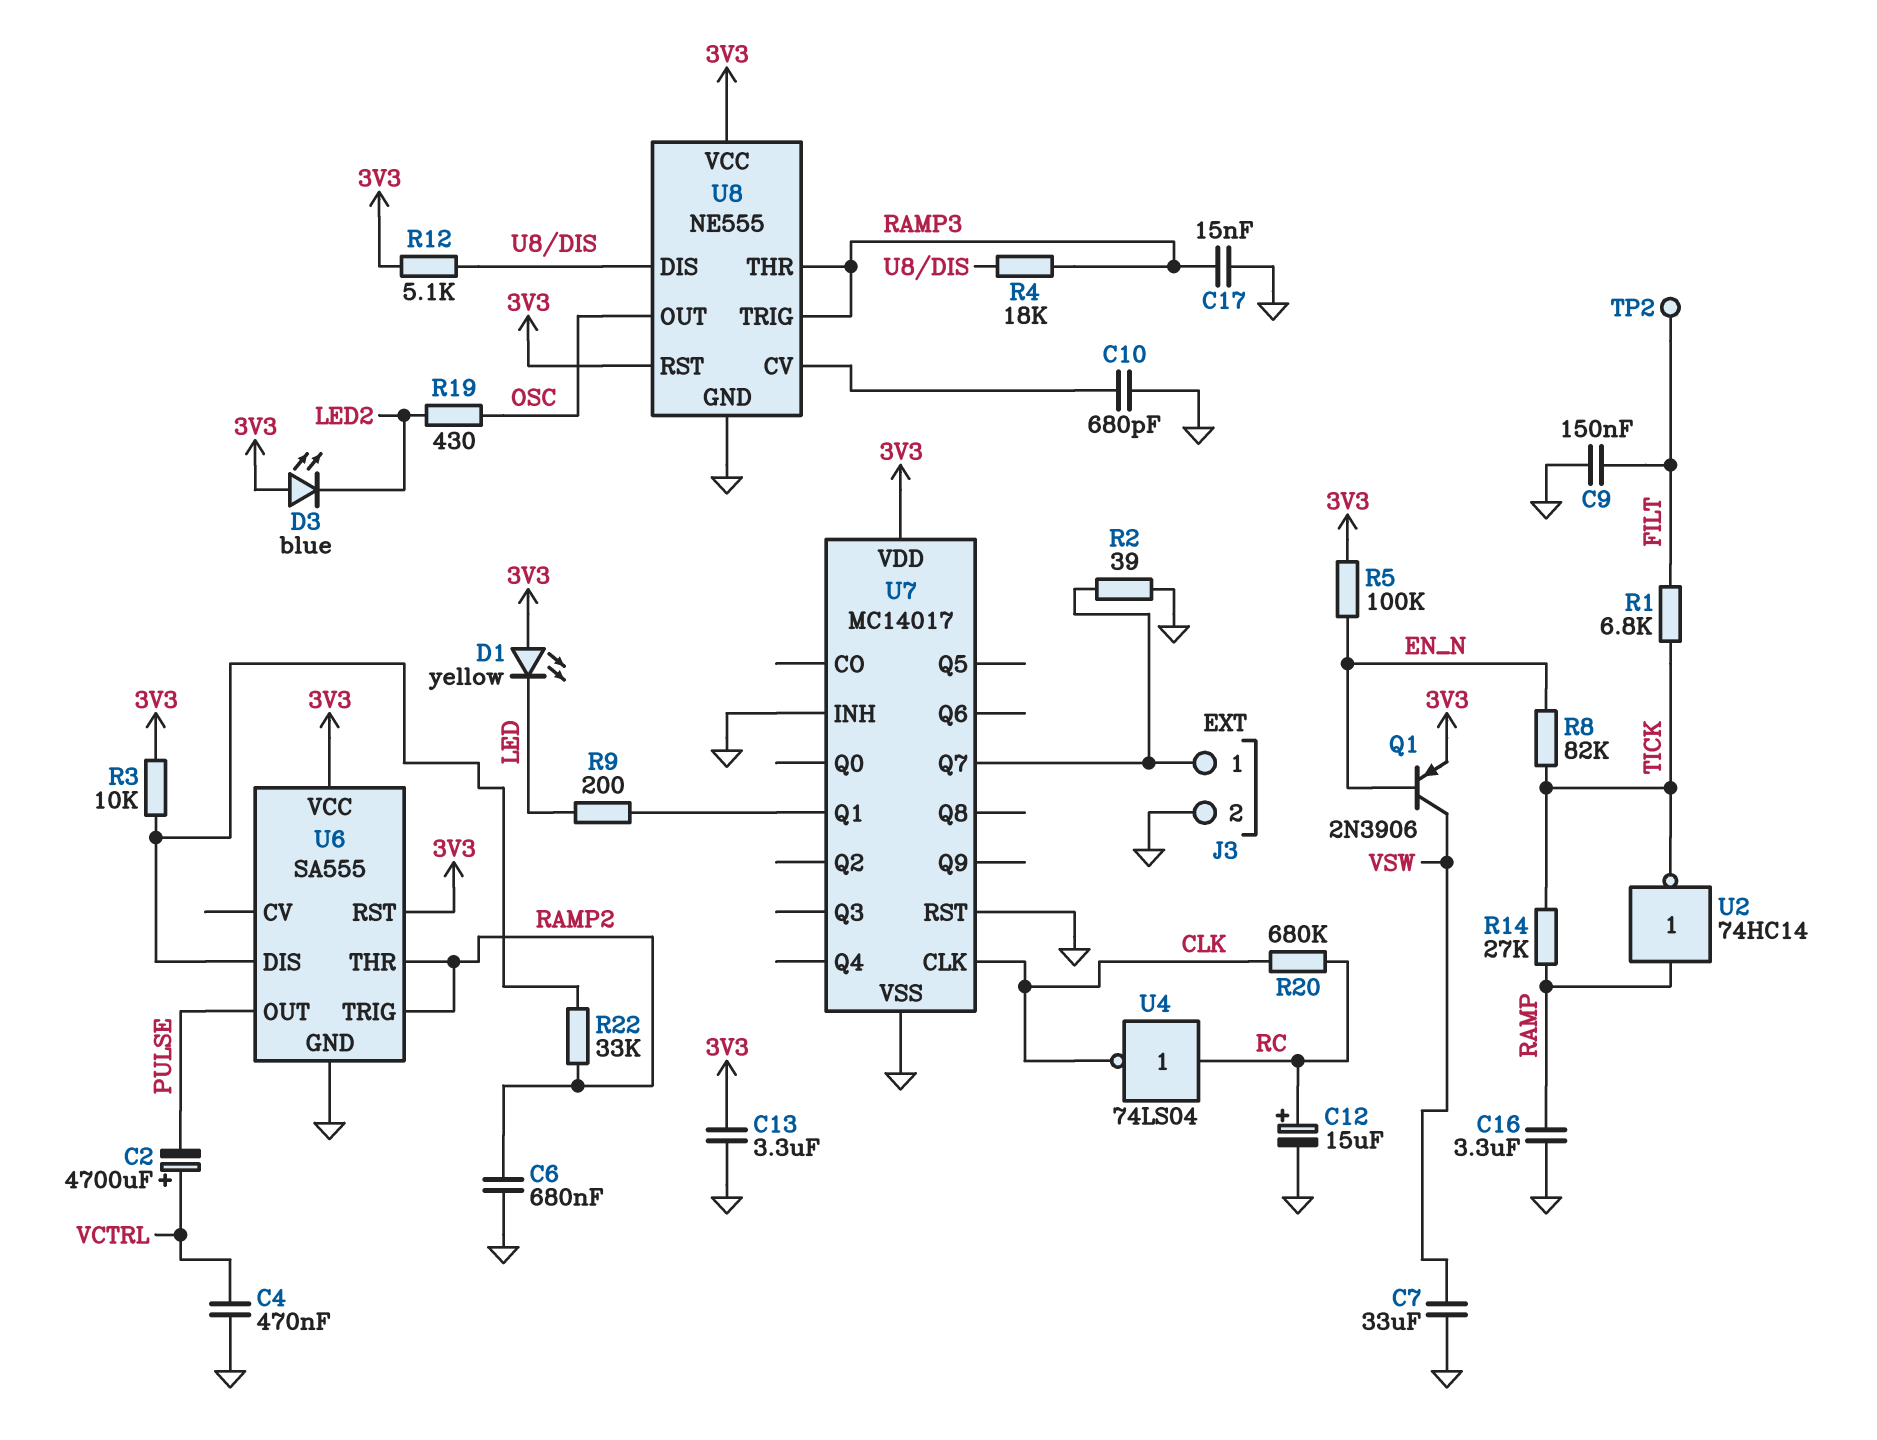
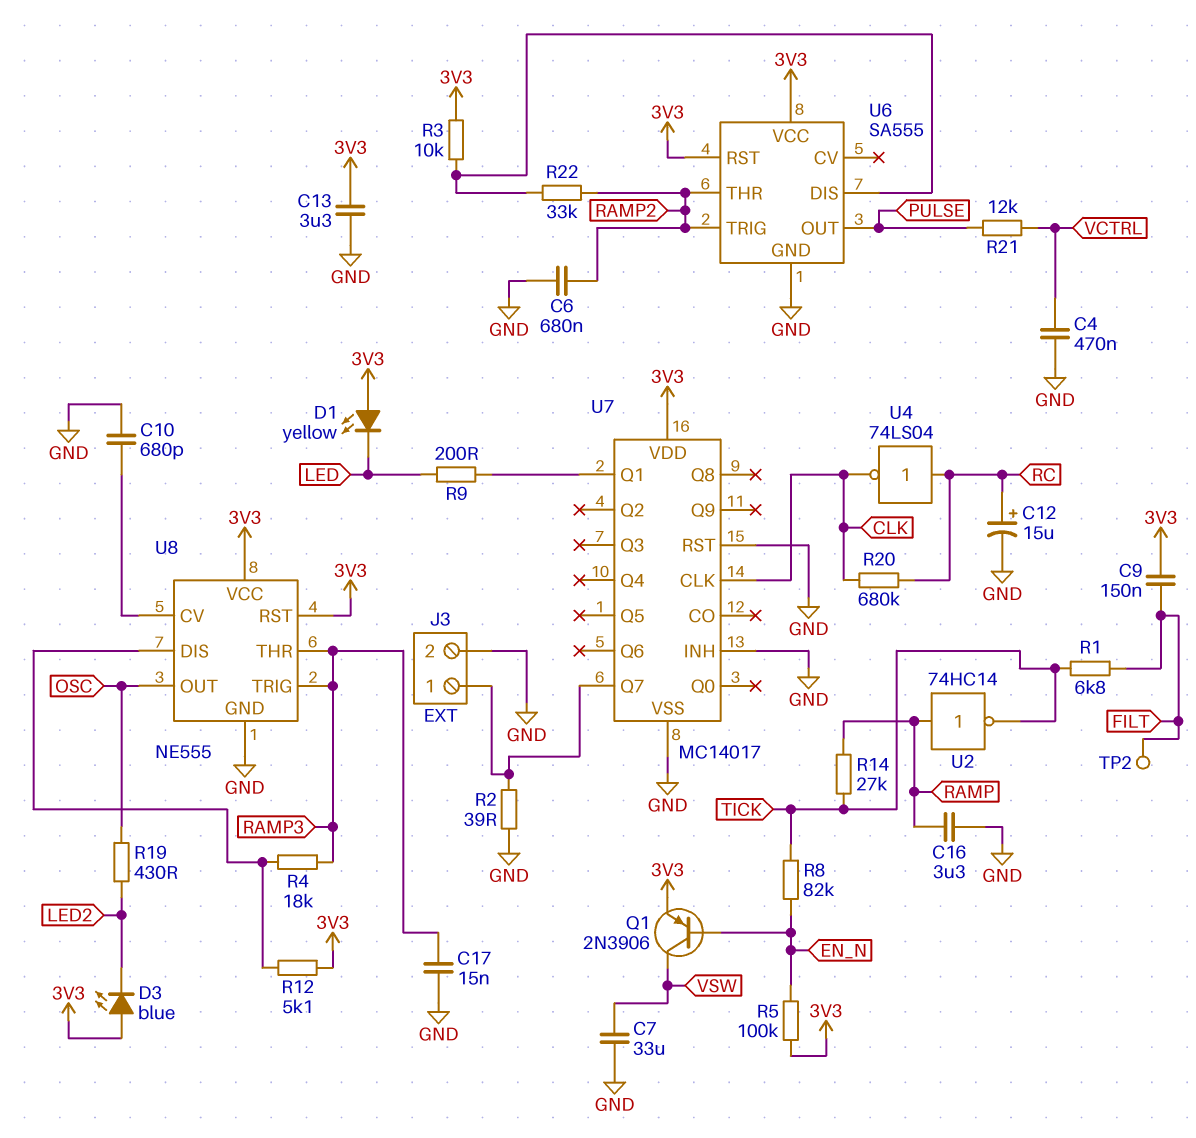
C2: 4700uF (plus VCTRL, minus PULSE) -> none
C9: 150nF (FILT, GND) -> 150nF (3V3, FILT)
R21: none -> 12k (PULSE, VCTRL)

